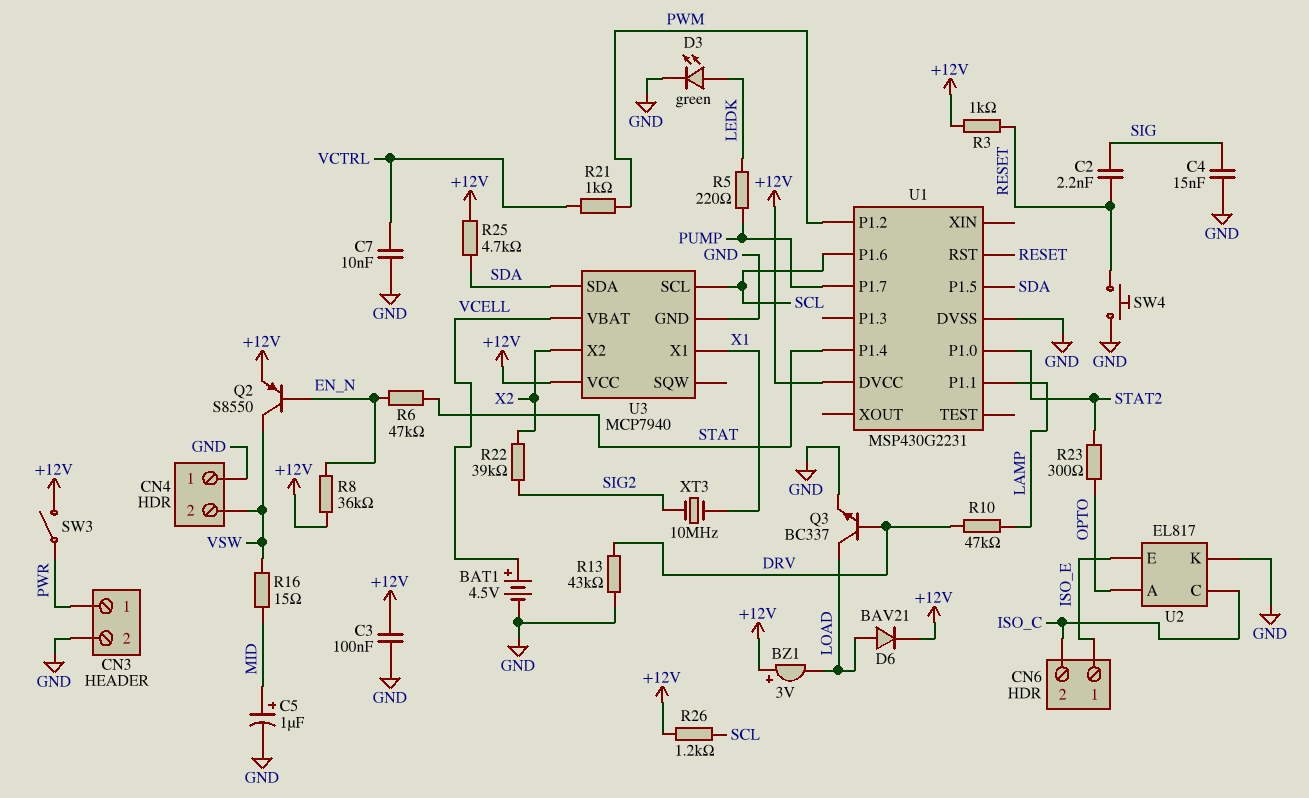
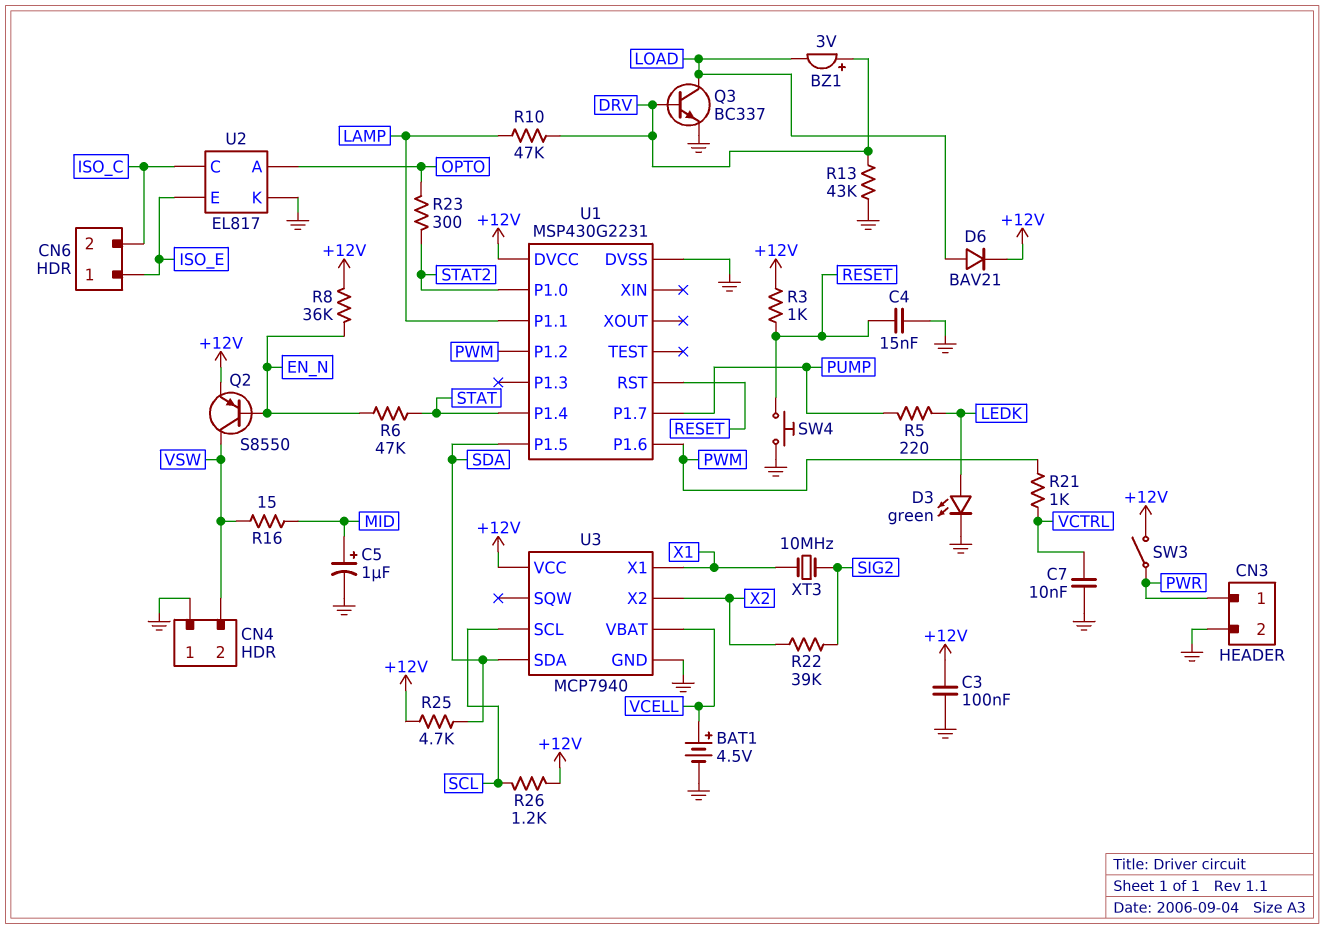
BZ1: buzzer 3V (plus +12V, minus LOAD) -> buzzer 3V (plus DRV, minus LOAD)
C2: 2.2nF (RESET, SIG) -> none
C4: 15nF (GND, SIG) -> 15nF (GND, RESET)
U1 pin P1.6: SCL -> PWM

